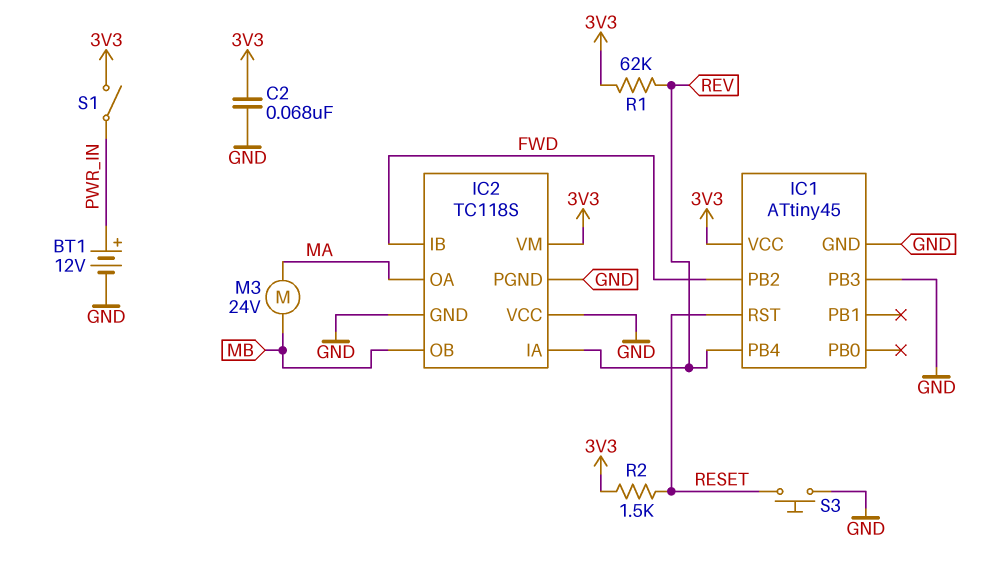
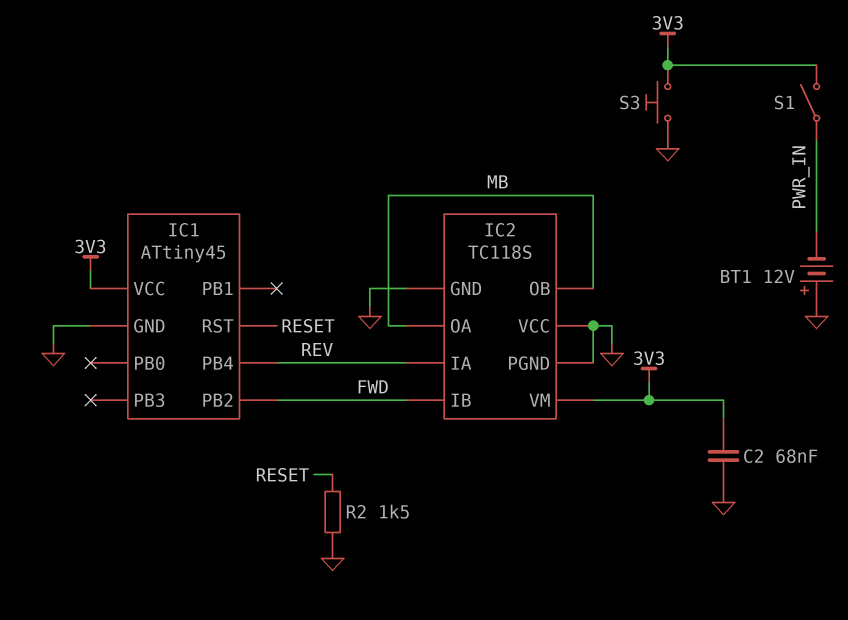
BT1: 12V (plus PWR_IN, minus GND) -> 12V (plus GND, minus PWR_IN)
IC1 pin PB3: GND -> none
IC2 pin OA: MA -> MB
M3: motor 24V (MA, MB) -> none
R1: 62k (3V3, REV) -> none
R2: 1.5k (3V3, RESET) -> 1.5k (GND, RESET)
S3: button (GND, RESET) -> button (3V3, GND)

